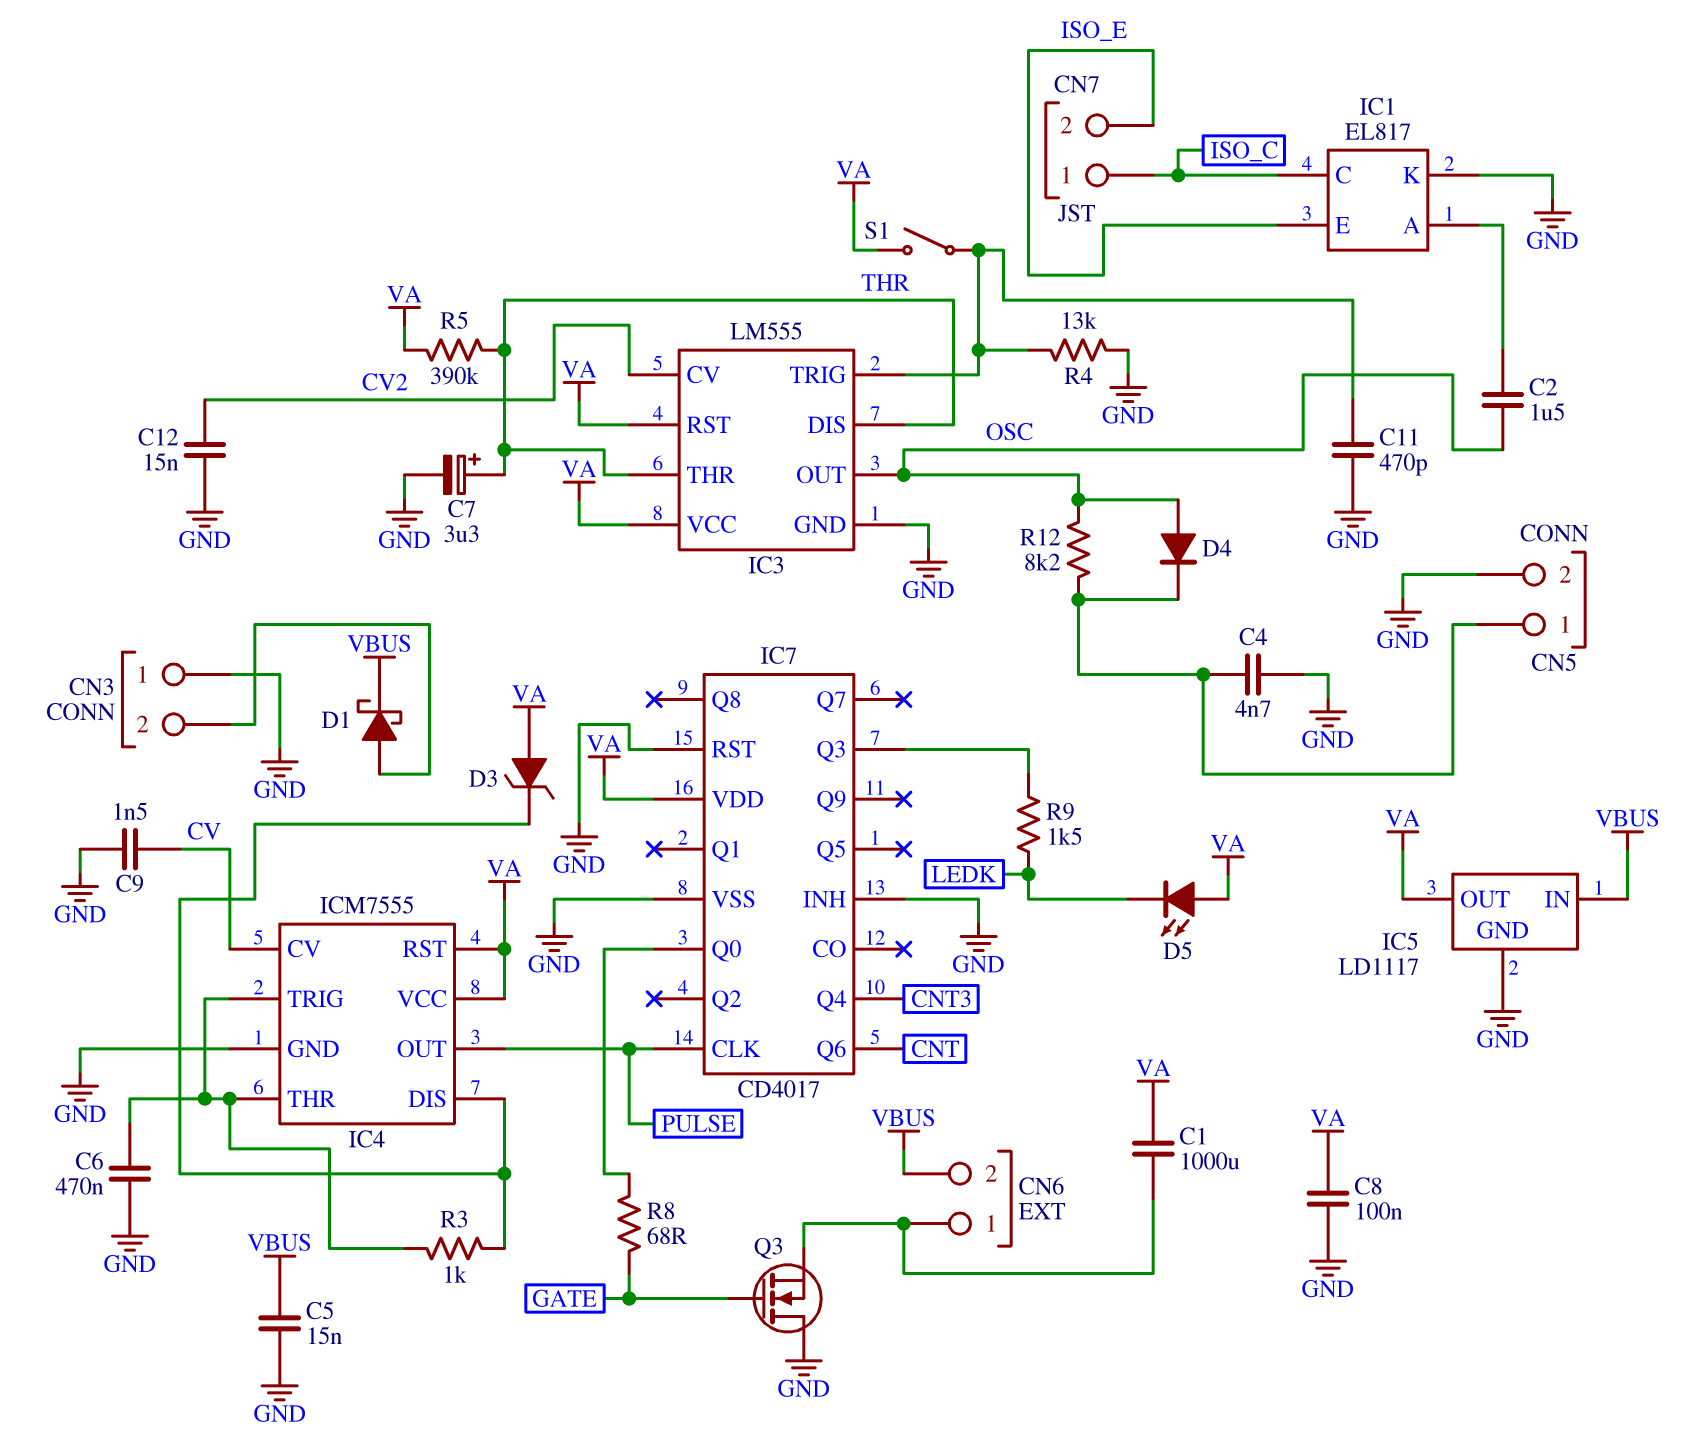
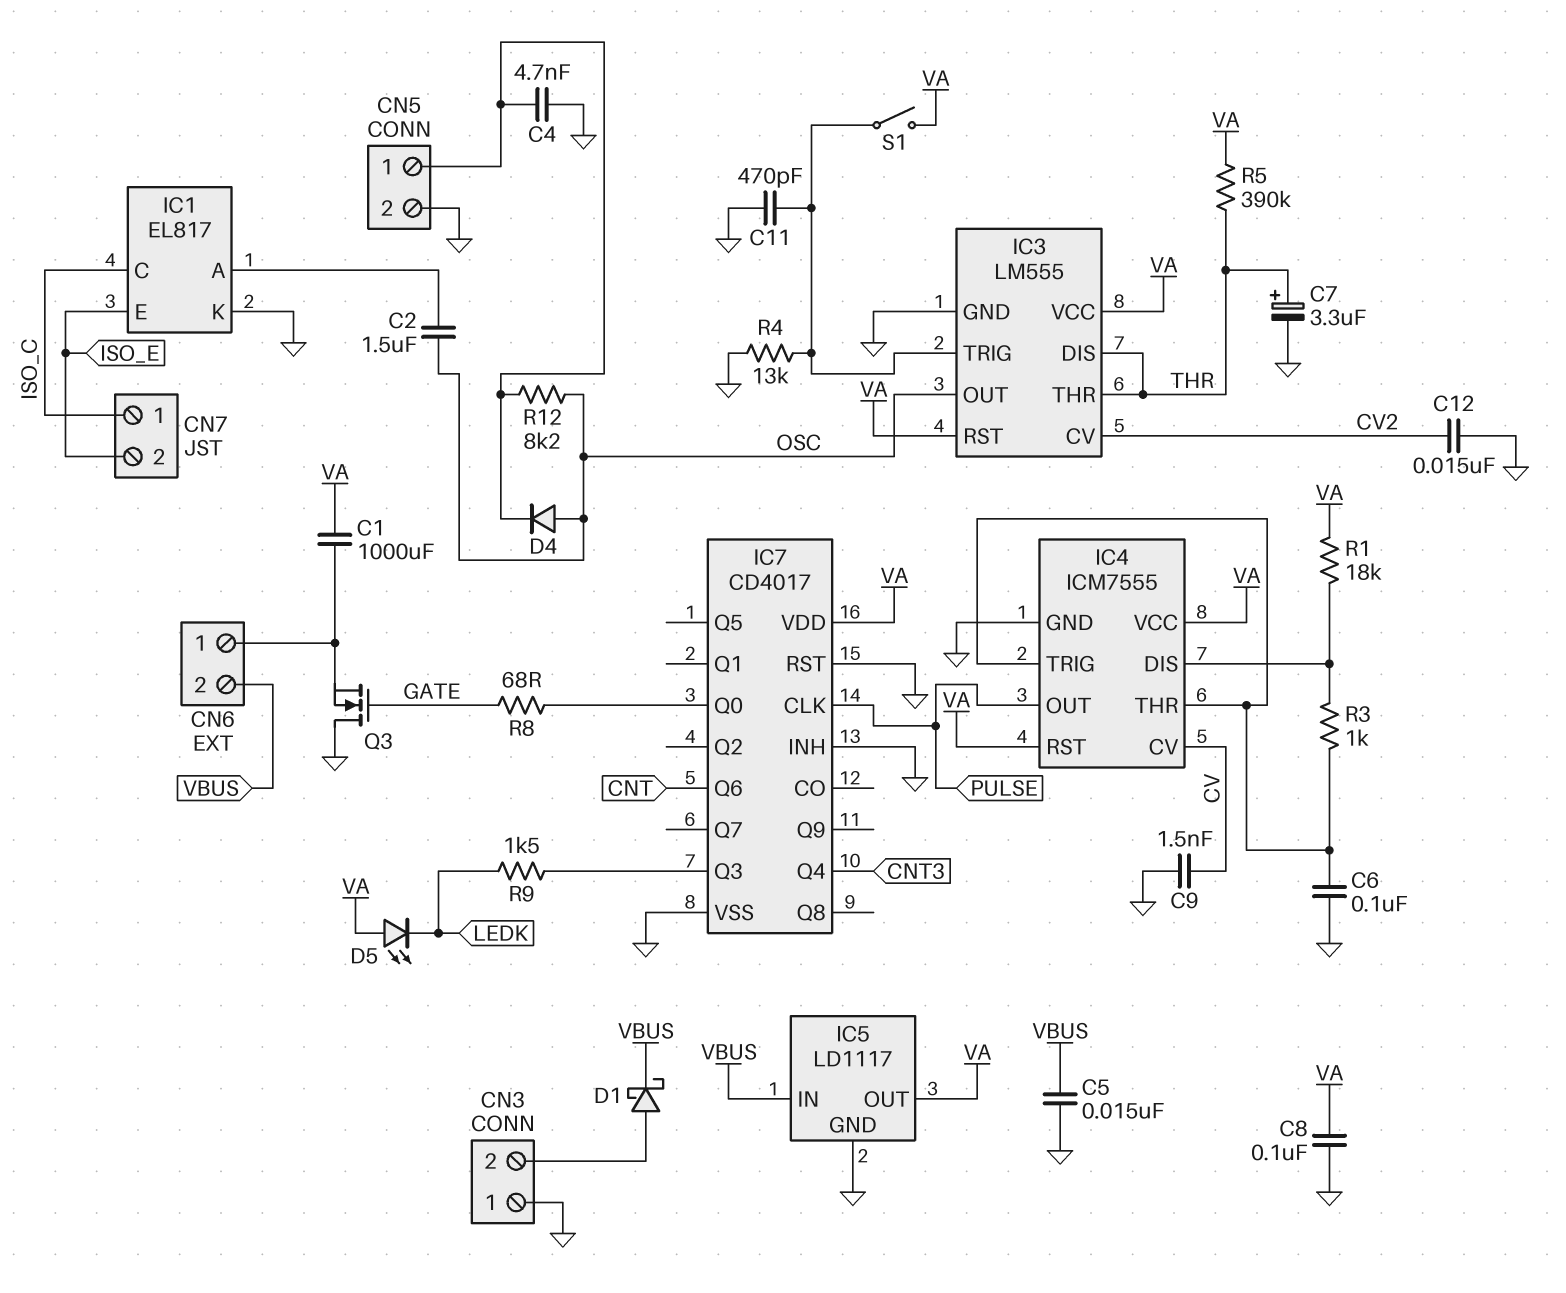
C6: 470nF (GND, IC4/THR) -> 100nF (GND, IC4/THR)
D3: zener (A VA, K IC4/DIS) -> none
R1: none -> 18k (IC4/DIS, VA)

